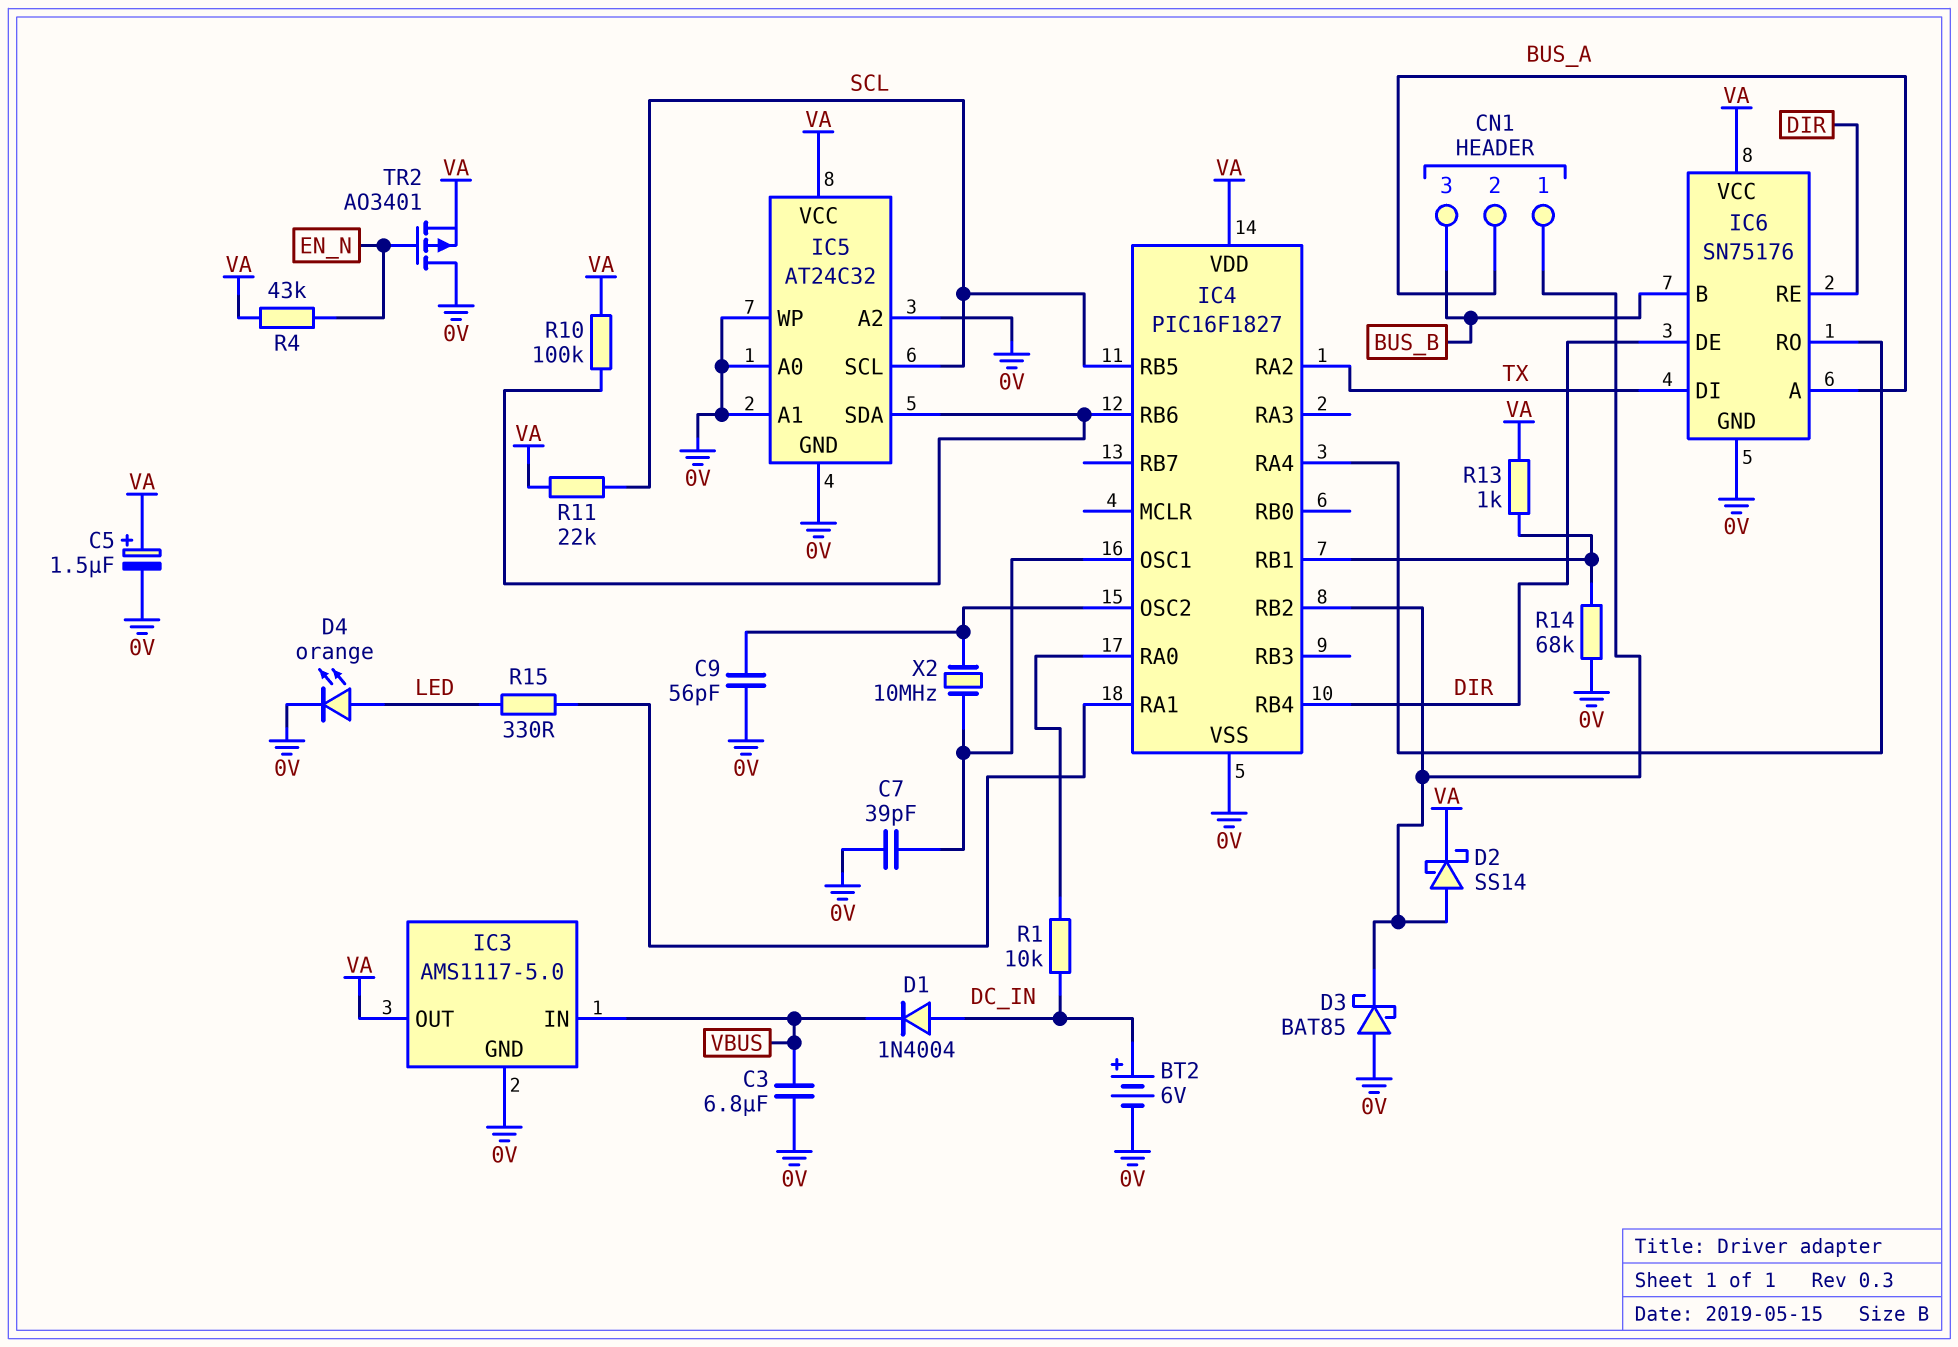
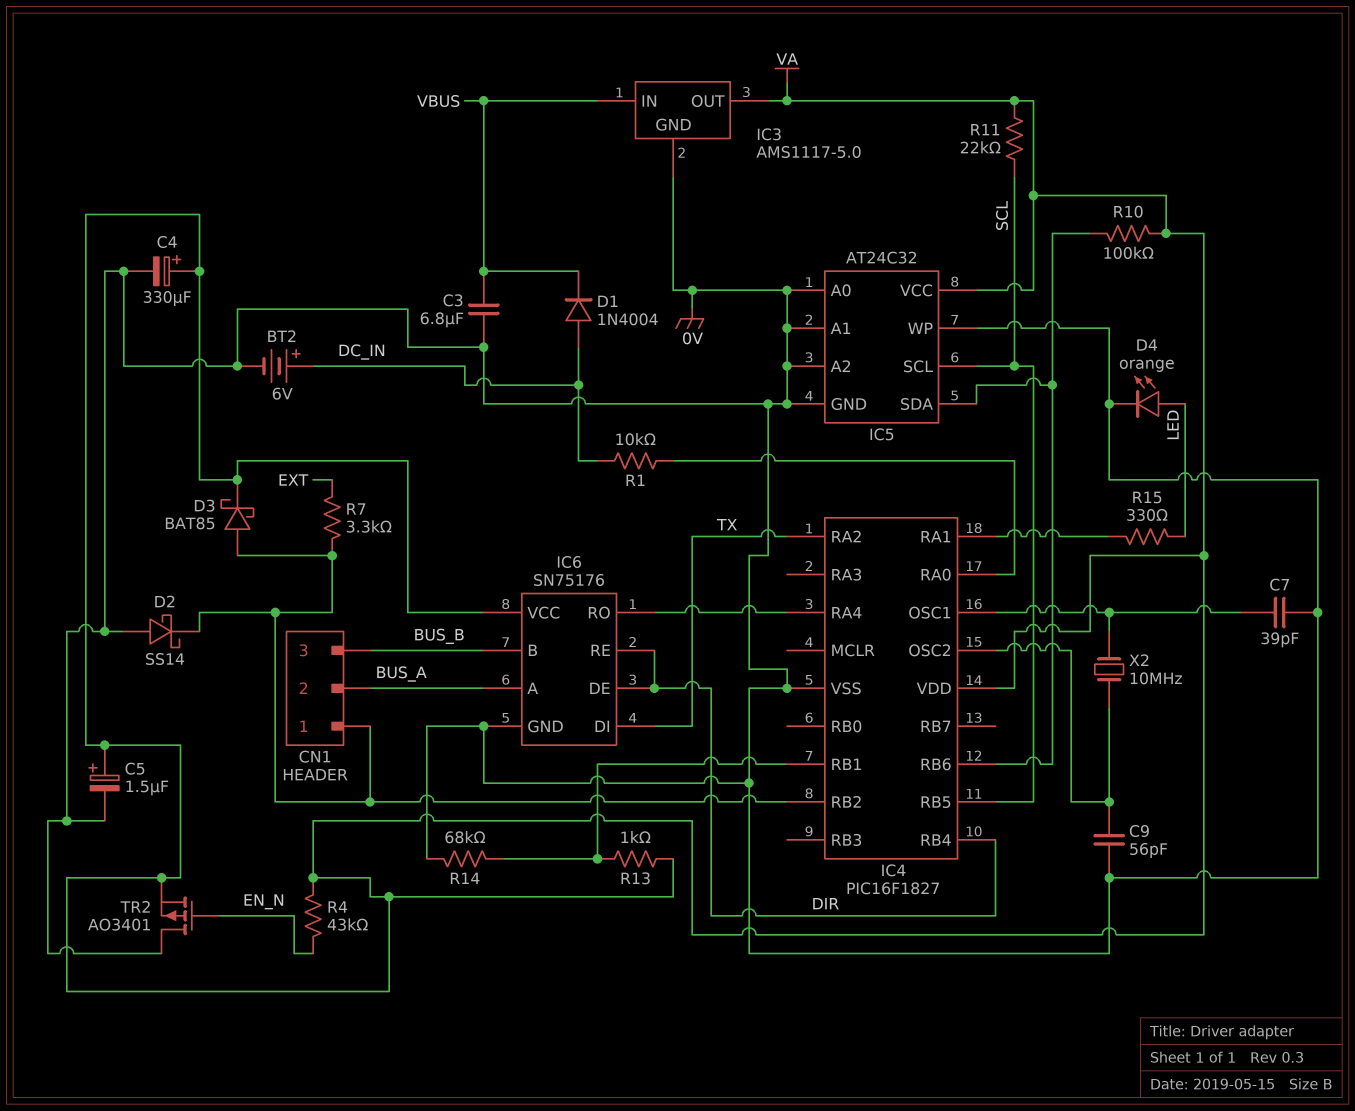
C4: none -> 330uF (plus VA, minus 0V)
D2: schottky SS14 (A CN1/1, K VA) -> schottky SS14 (A 0V, K CN1/1)
D3: schottky BAT85 (A 0V, K CN1/1) -> schottky BAT85 (A CN1/1, K VA)
R7: none -> 3.3k (CN1/1, EXT)

